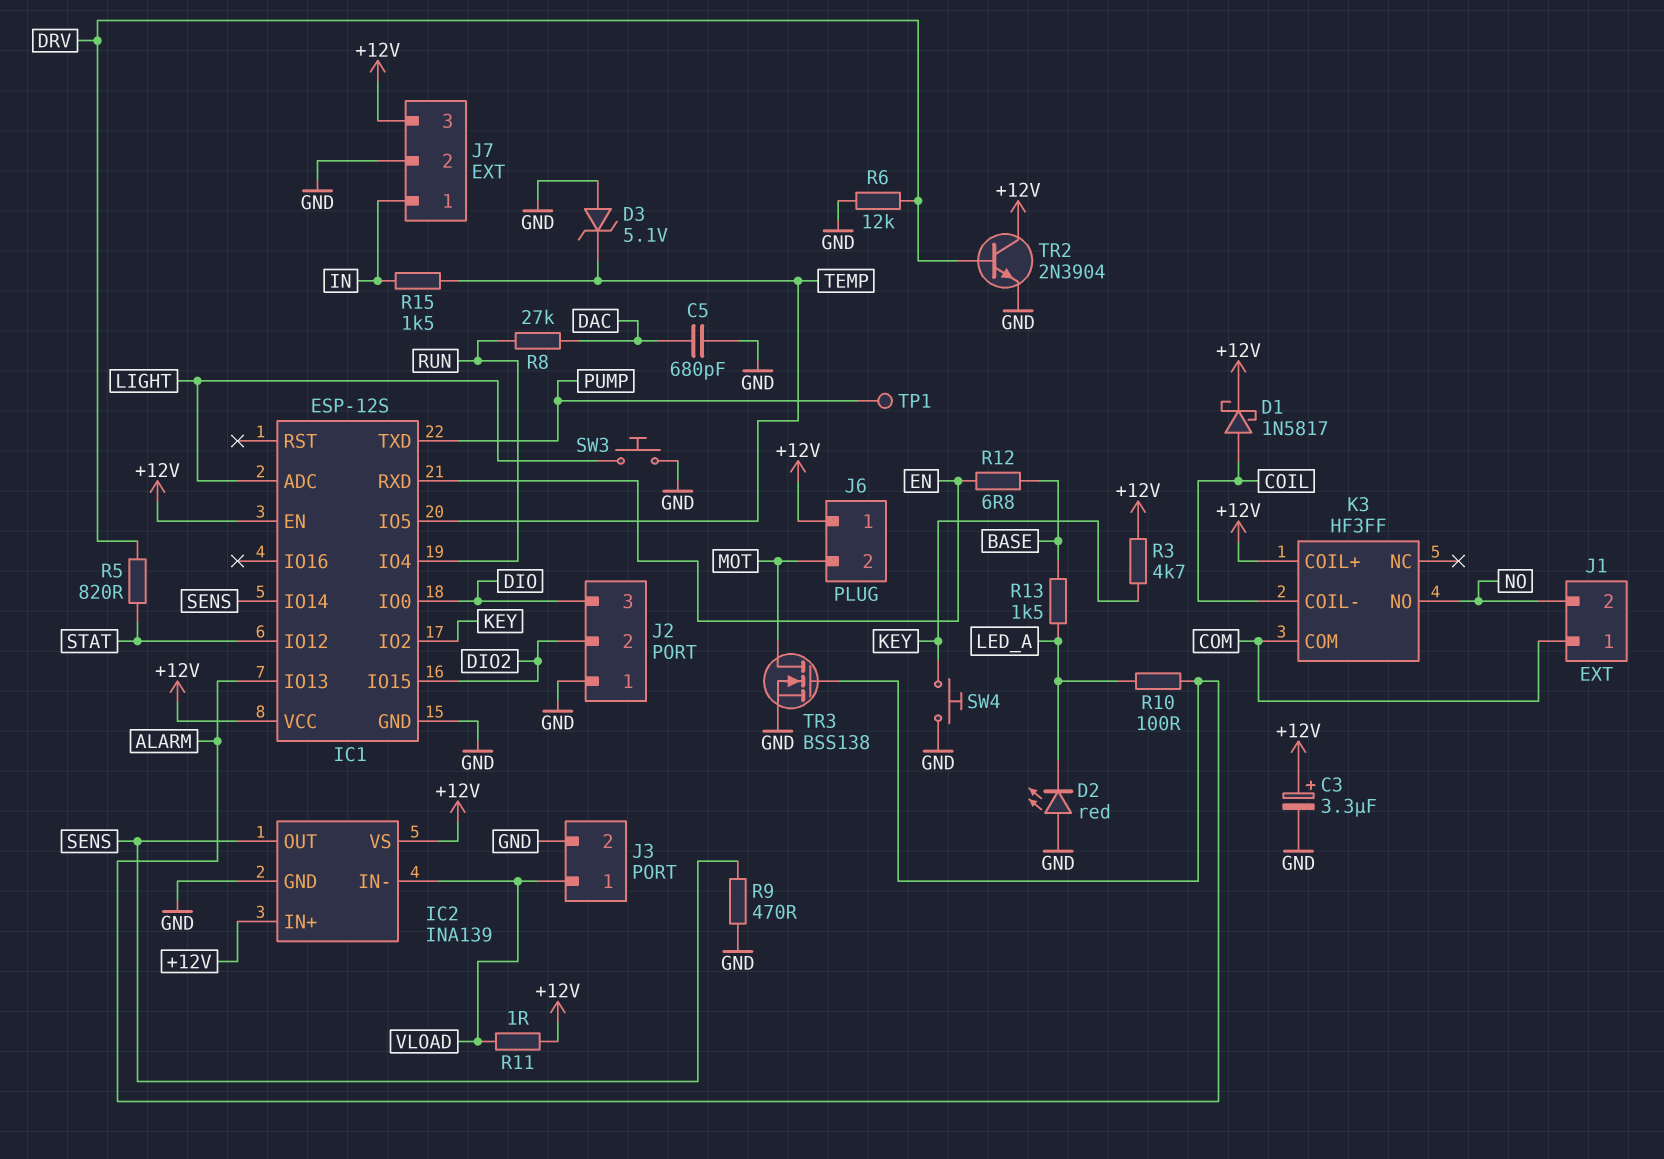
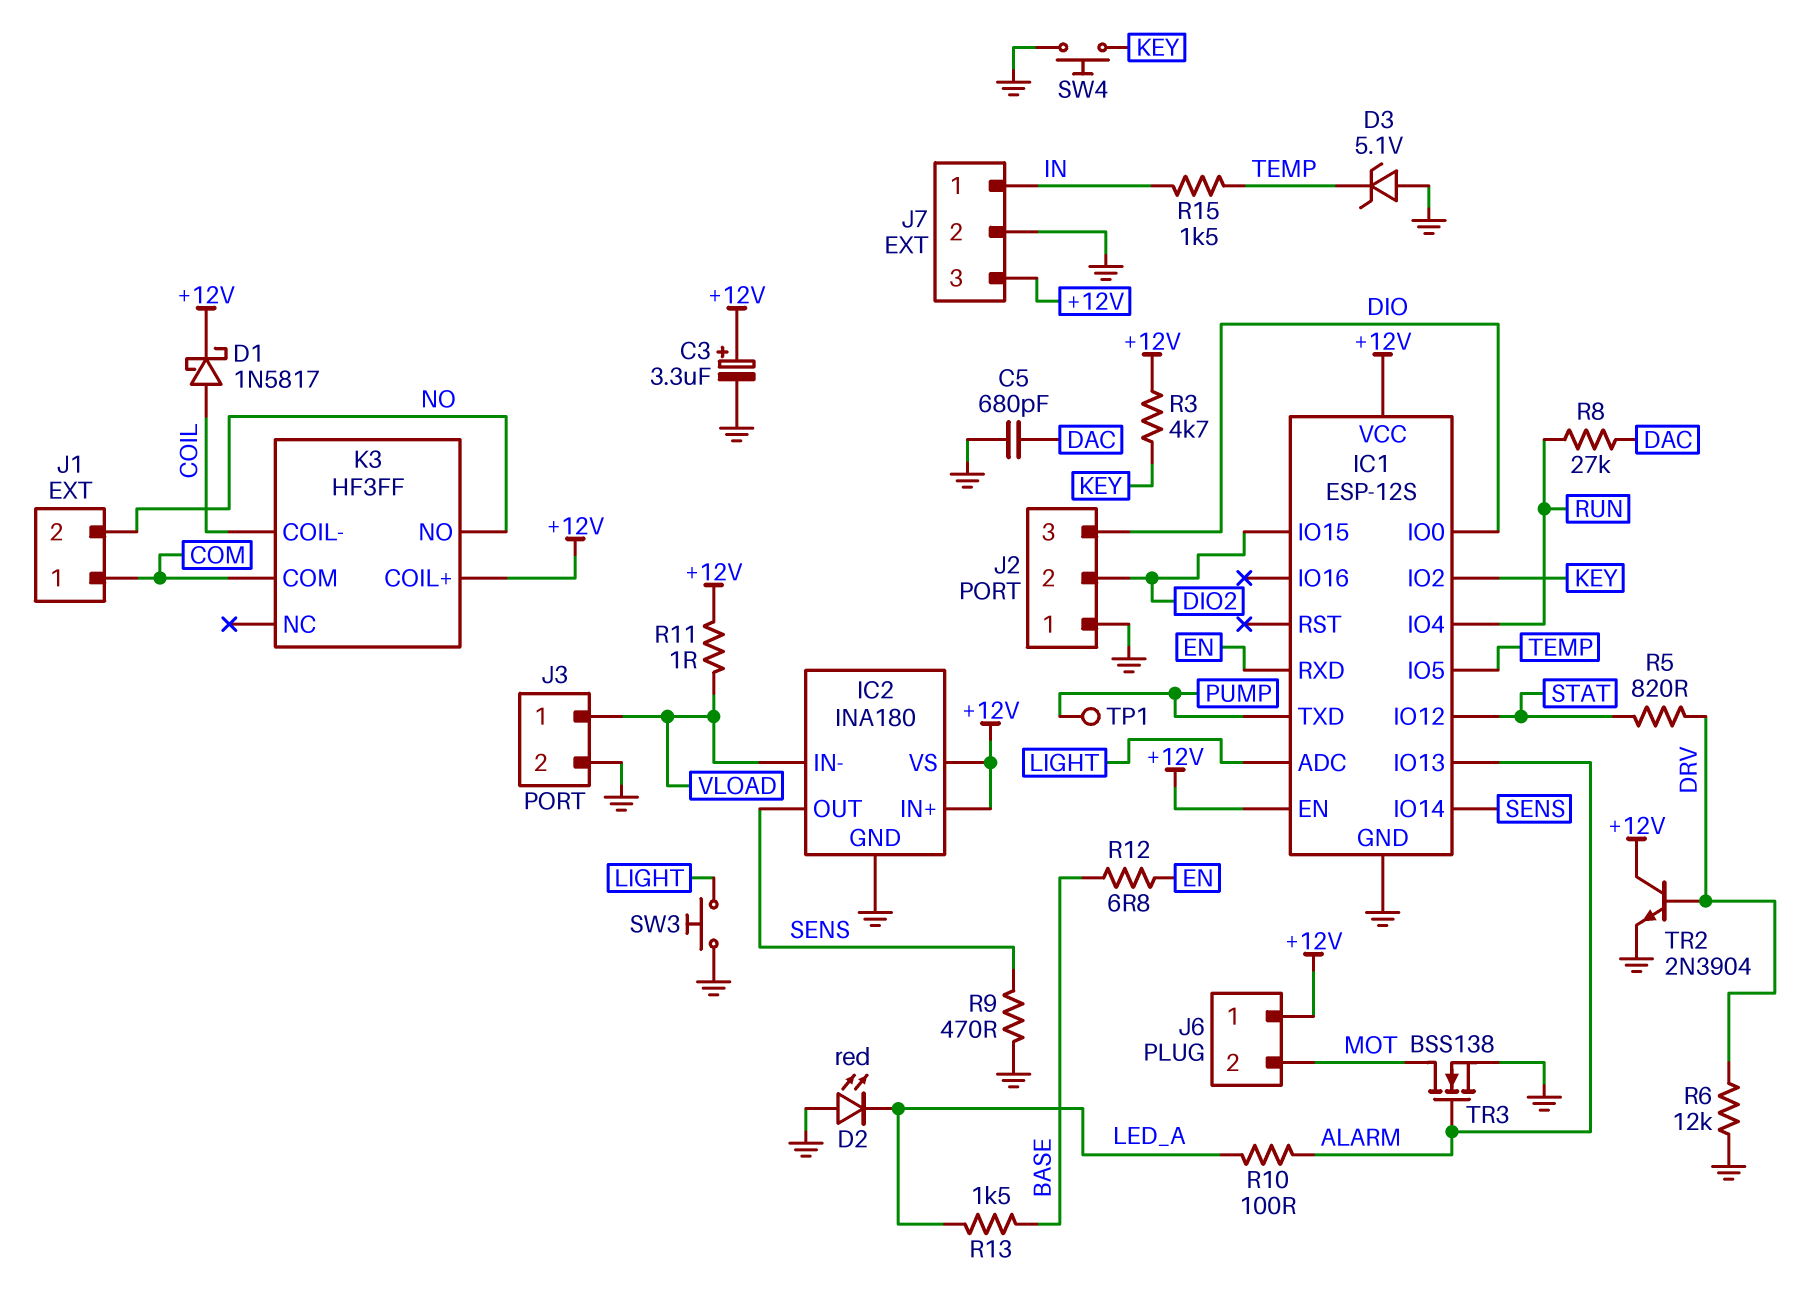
IC2: INA139 -> INA180

